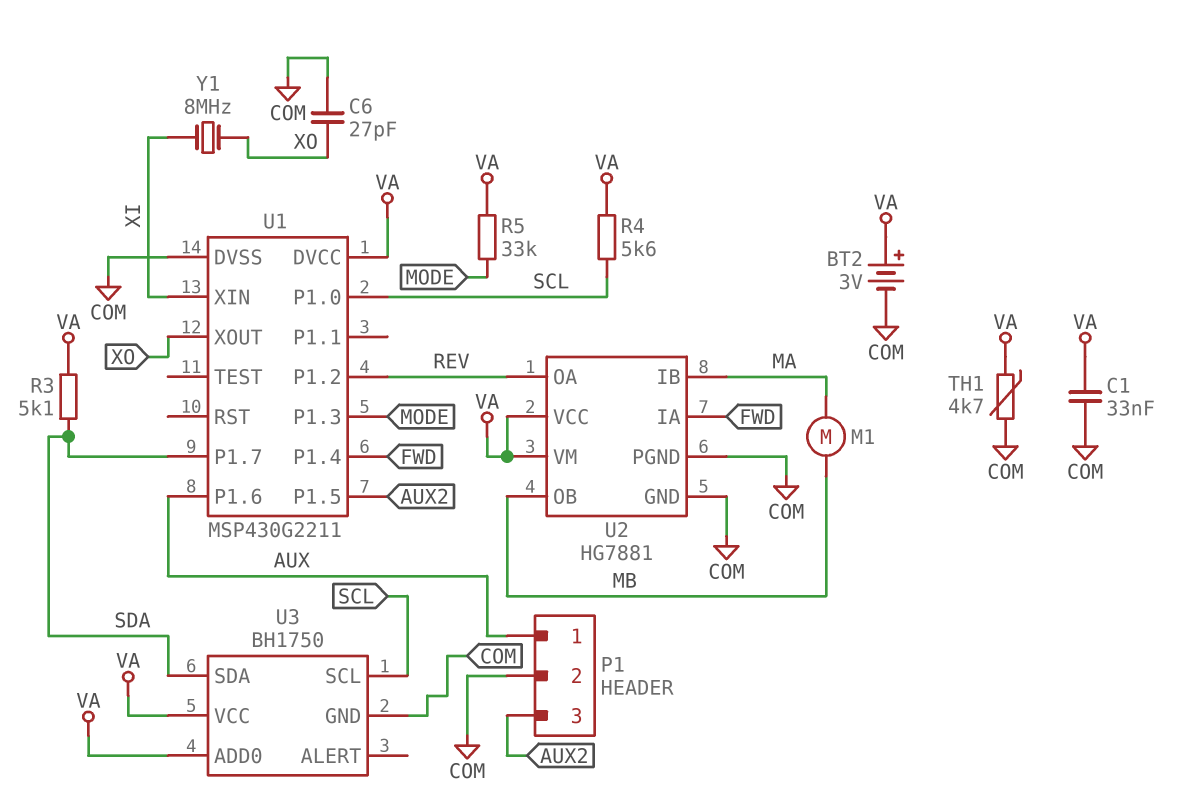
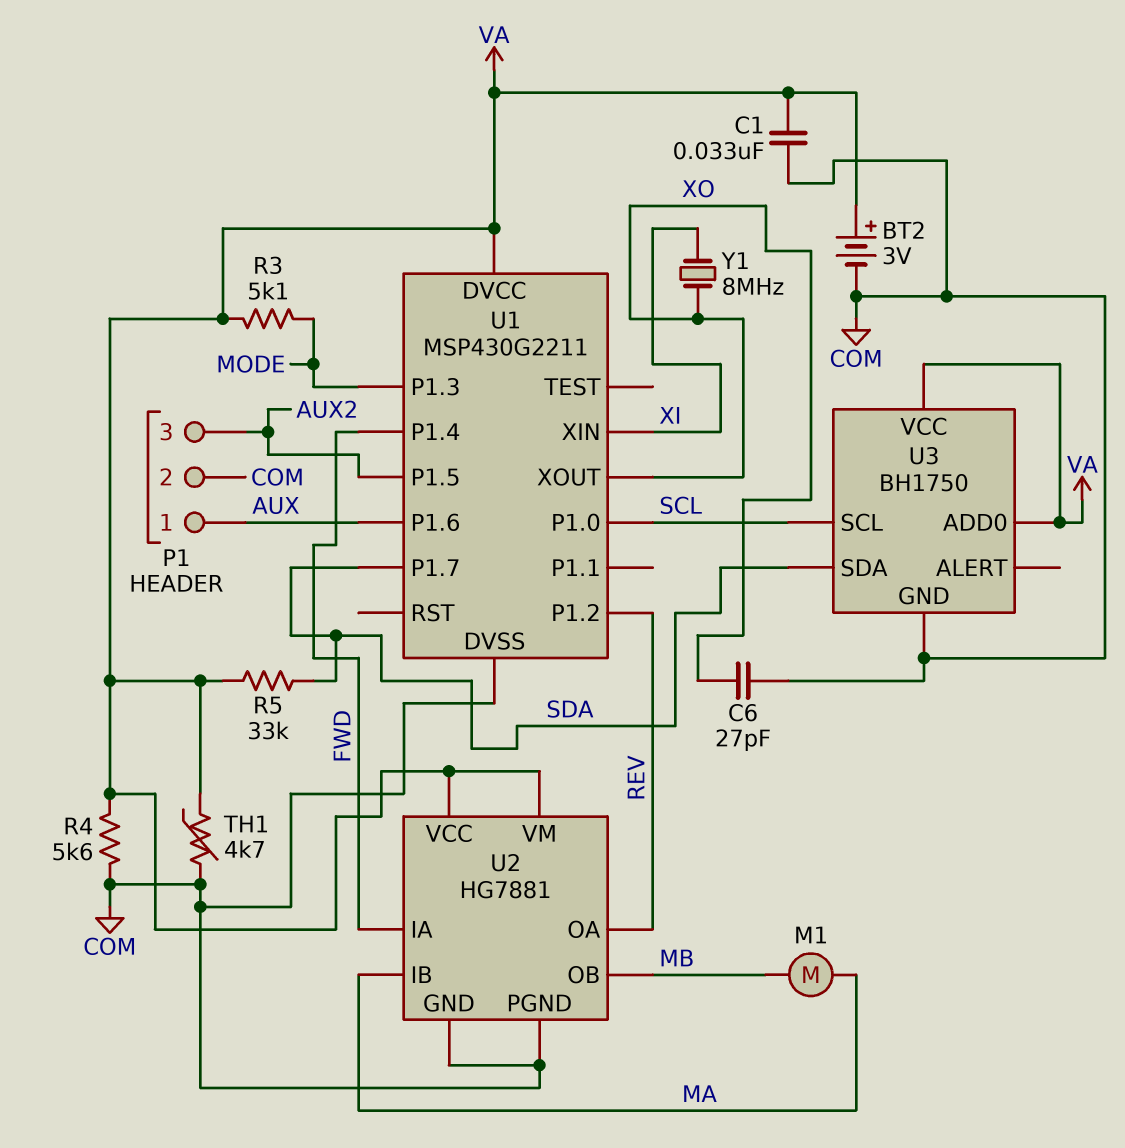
R3: 5.1k (SDA, VA) -> 5.1k (MODE, VA)
R4: 5.6k (SCL, VA) -> 5.6k (COM, VA)
R5: 33k (MODE, VA) -> 33k (SDA, VA)

